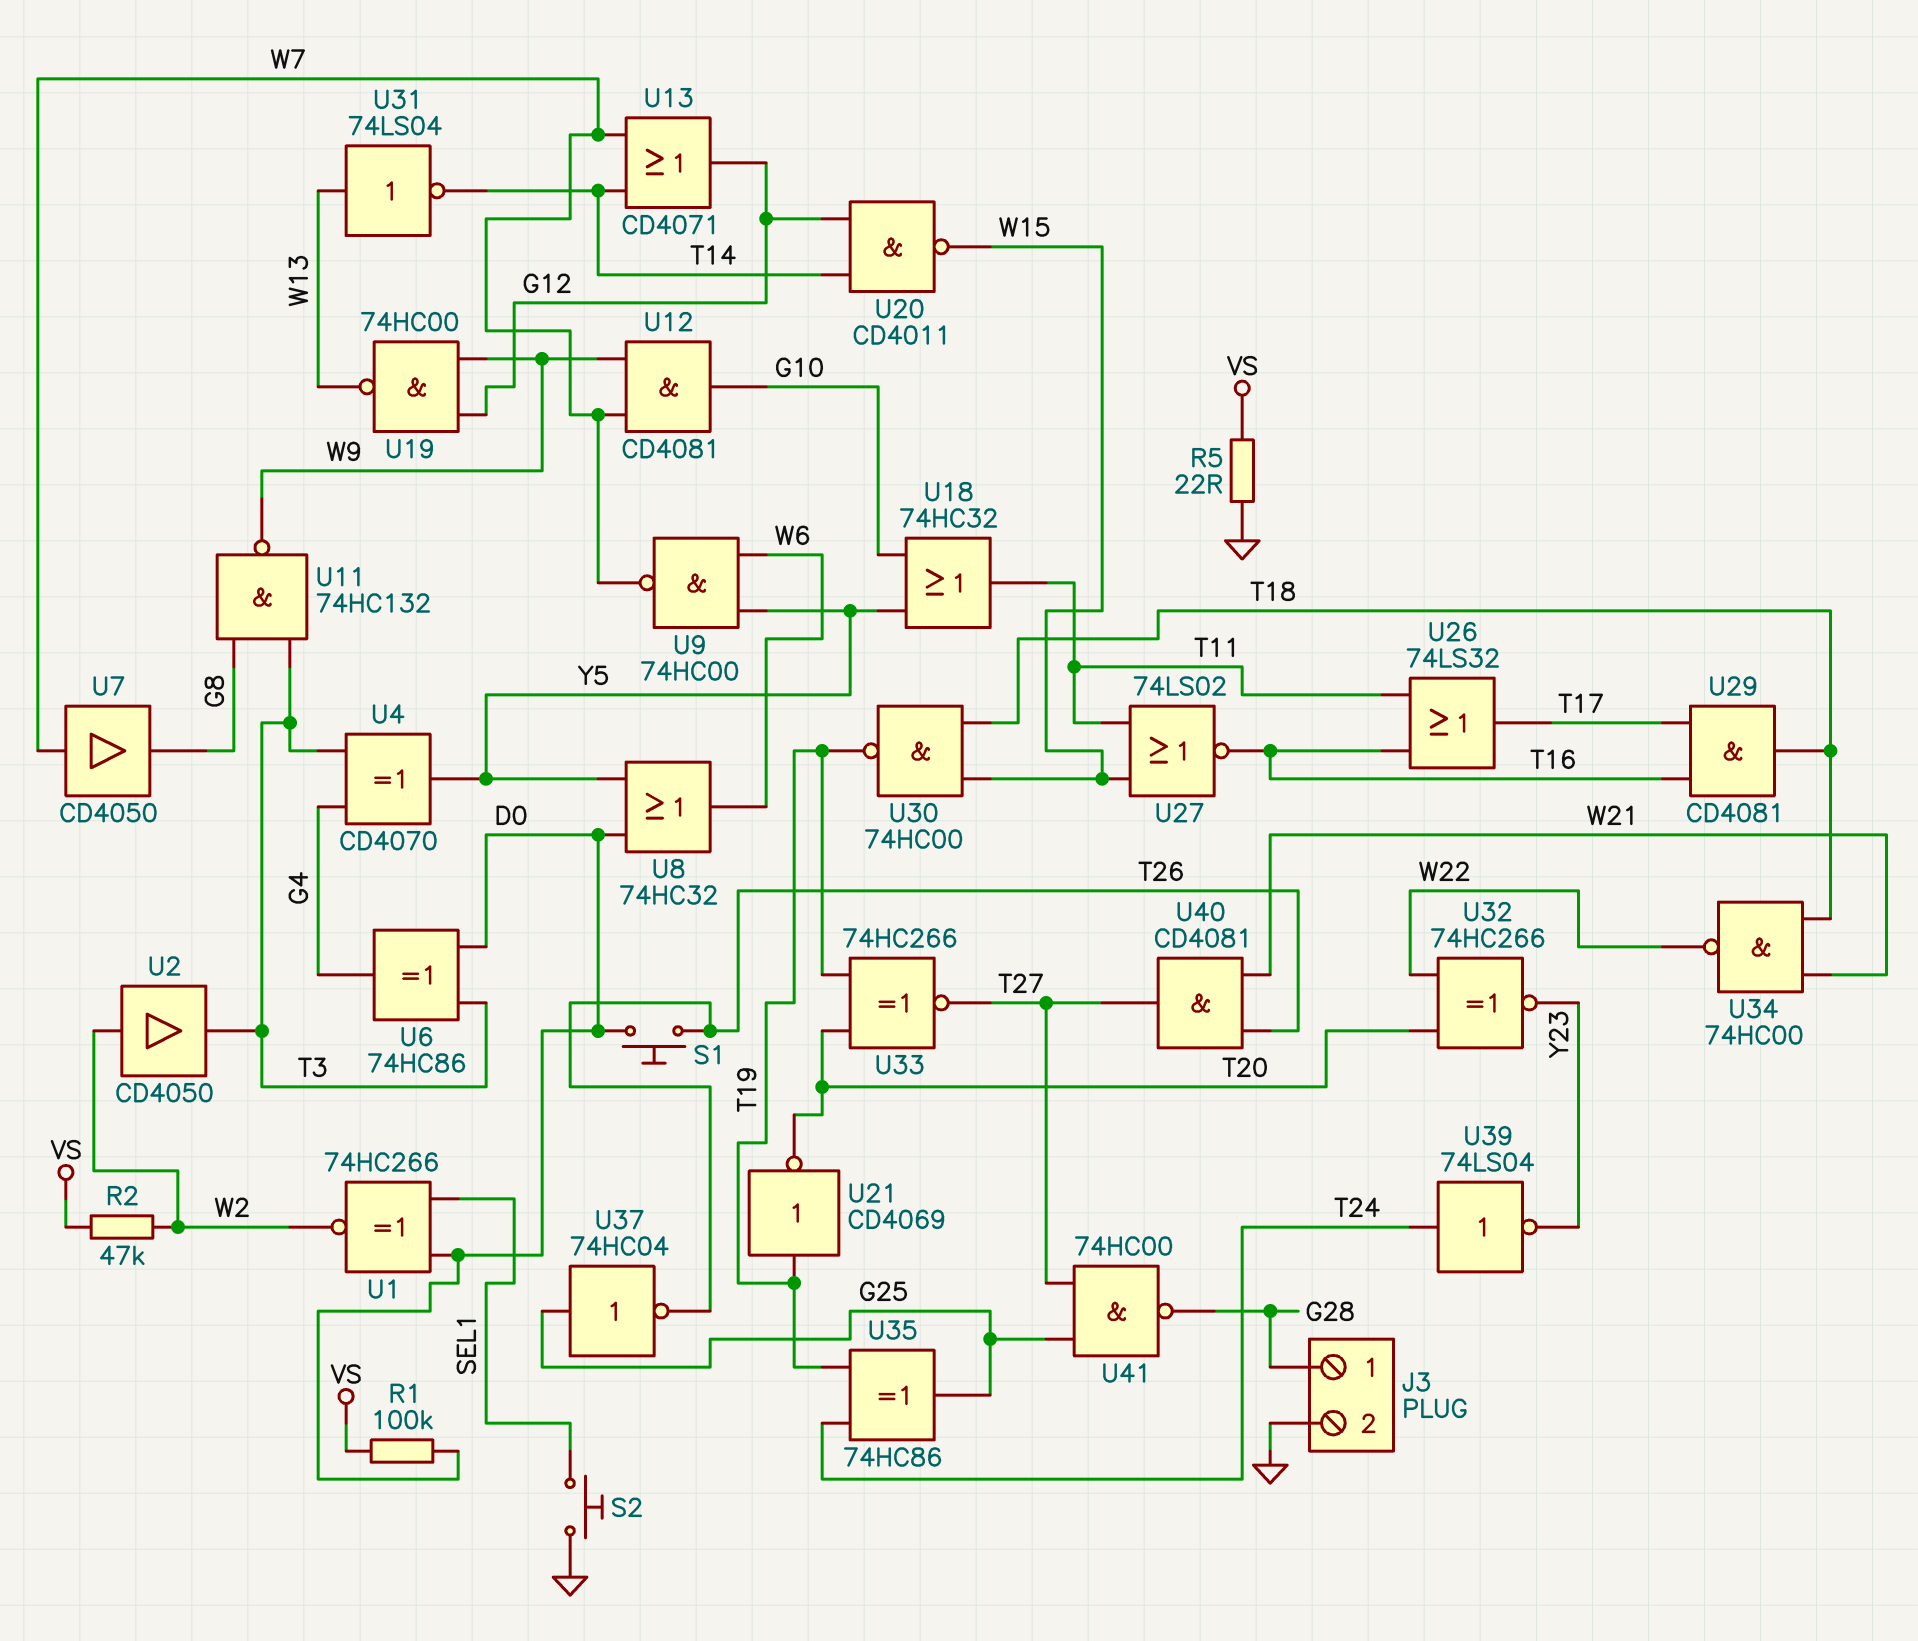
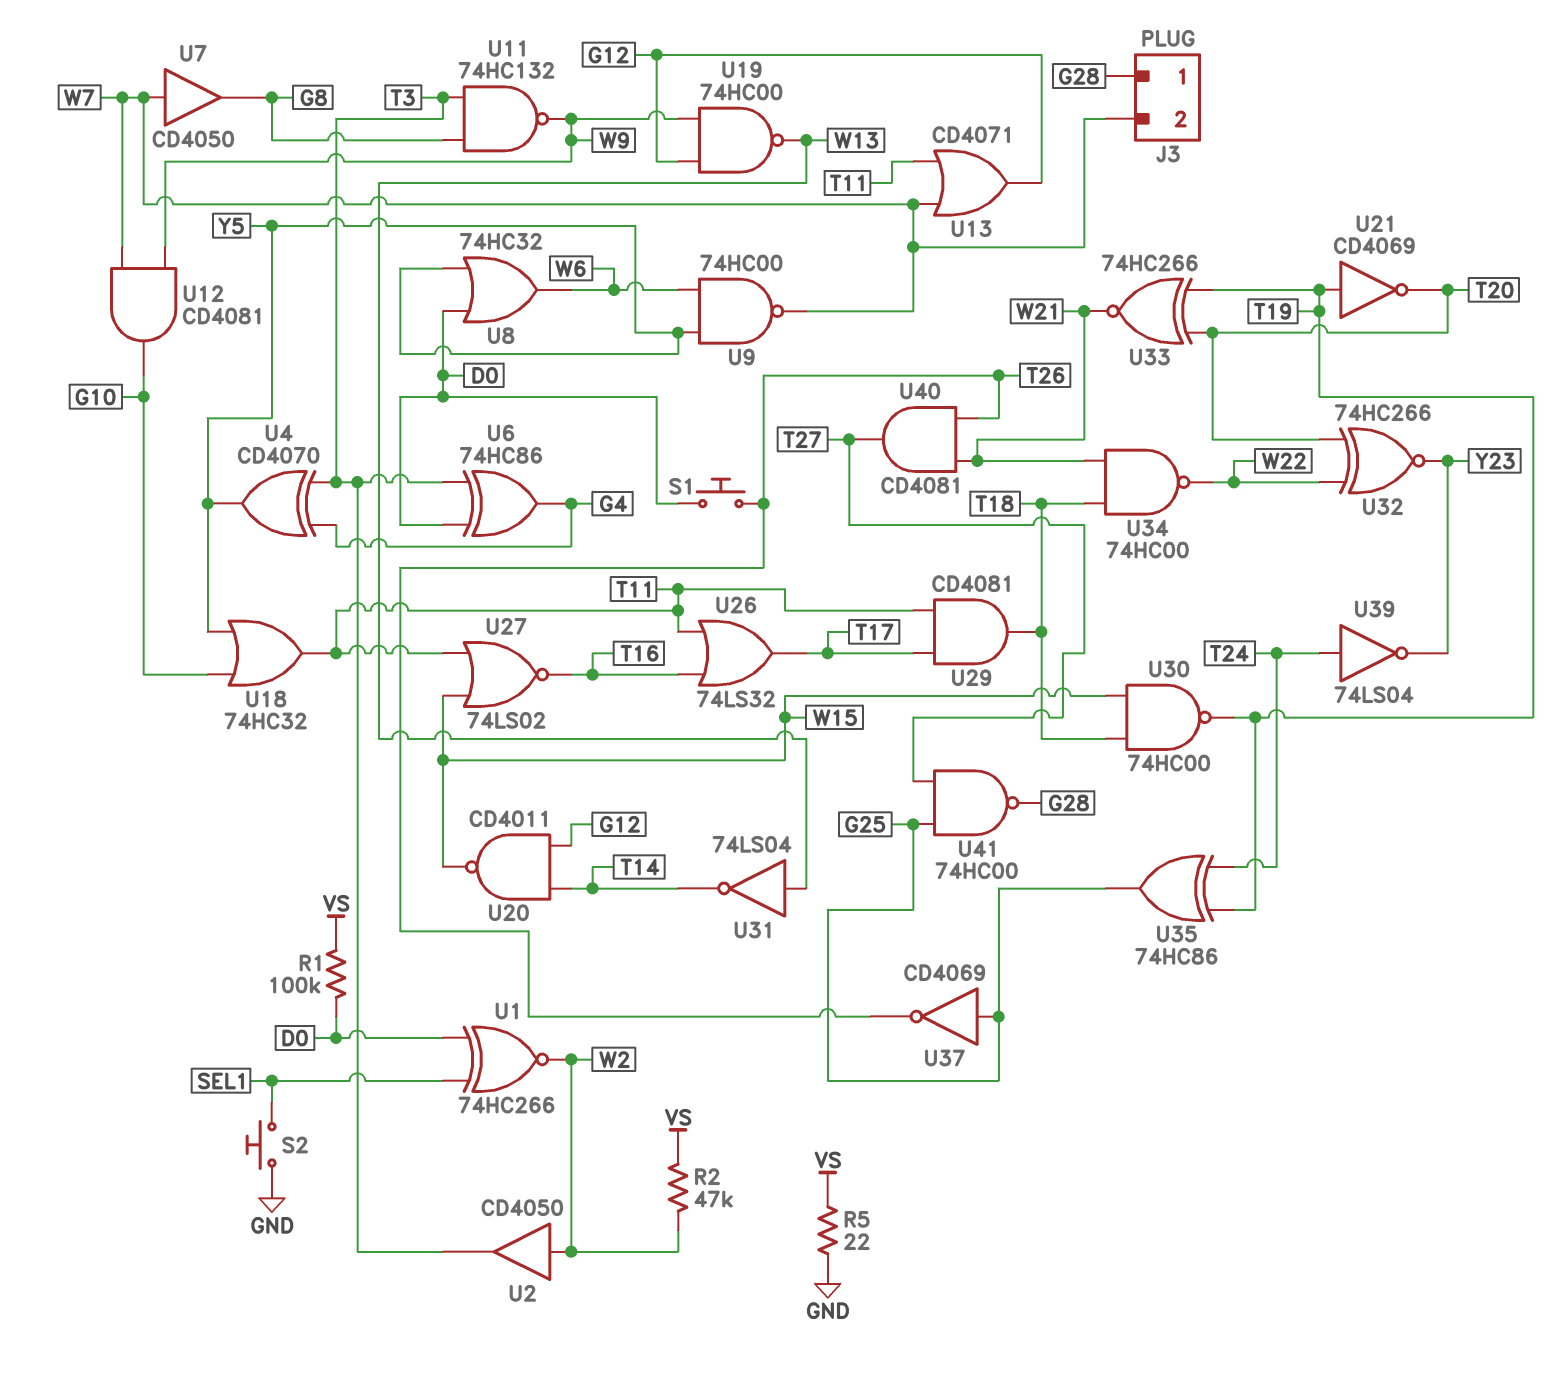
J3 pin 2: GND -> W7
U13: OR CD4071 (in T14, in W7, out G12) -> OR CD4071 (in T11, in W7, out G12)
U29: AND CD4081 (in T16, in T17, out T18) -> AND CD4081 (in T11, in T17, out T18)
U33: XNOR 74HC266 (in T19, in T20, out T27) -> XNOR 74HC266 (in T19, in T20, out W21)
U37: NOT 74HC04 (in G25, out T26) -> NOT CD4069 (in G25, out T26)

